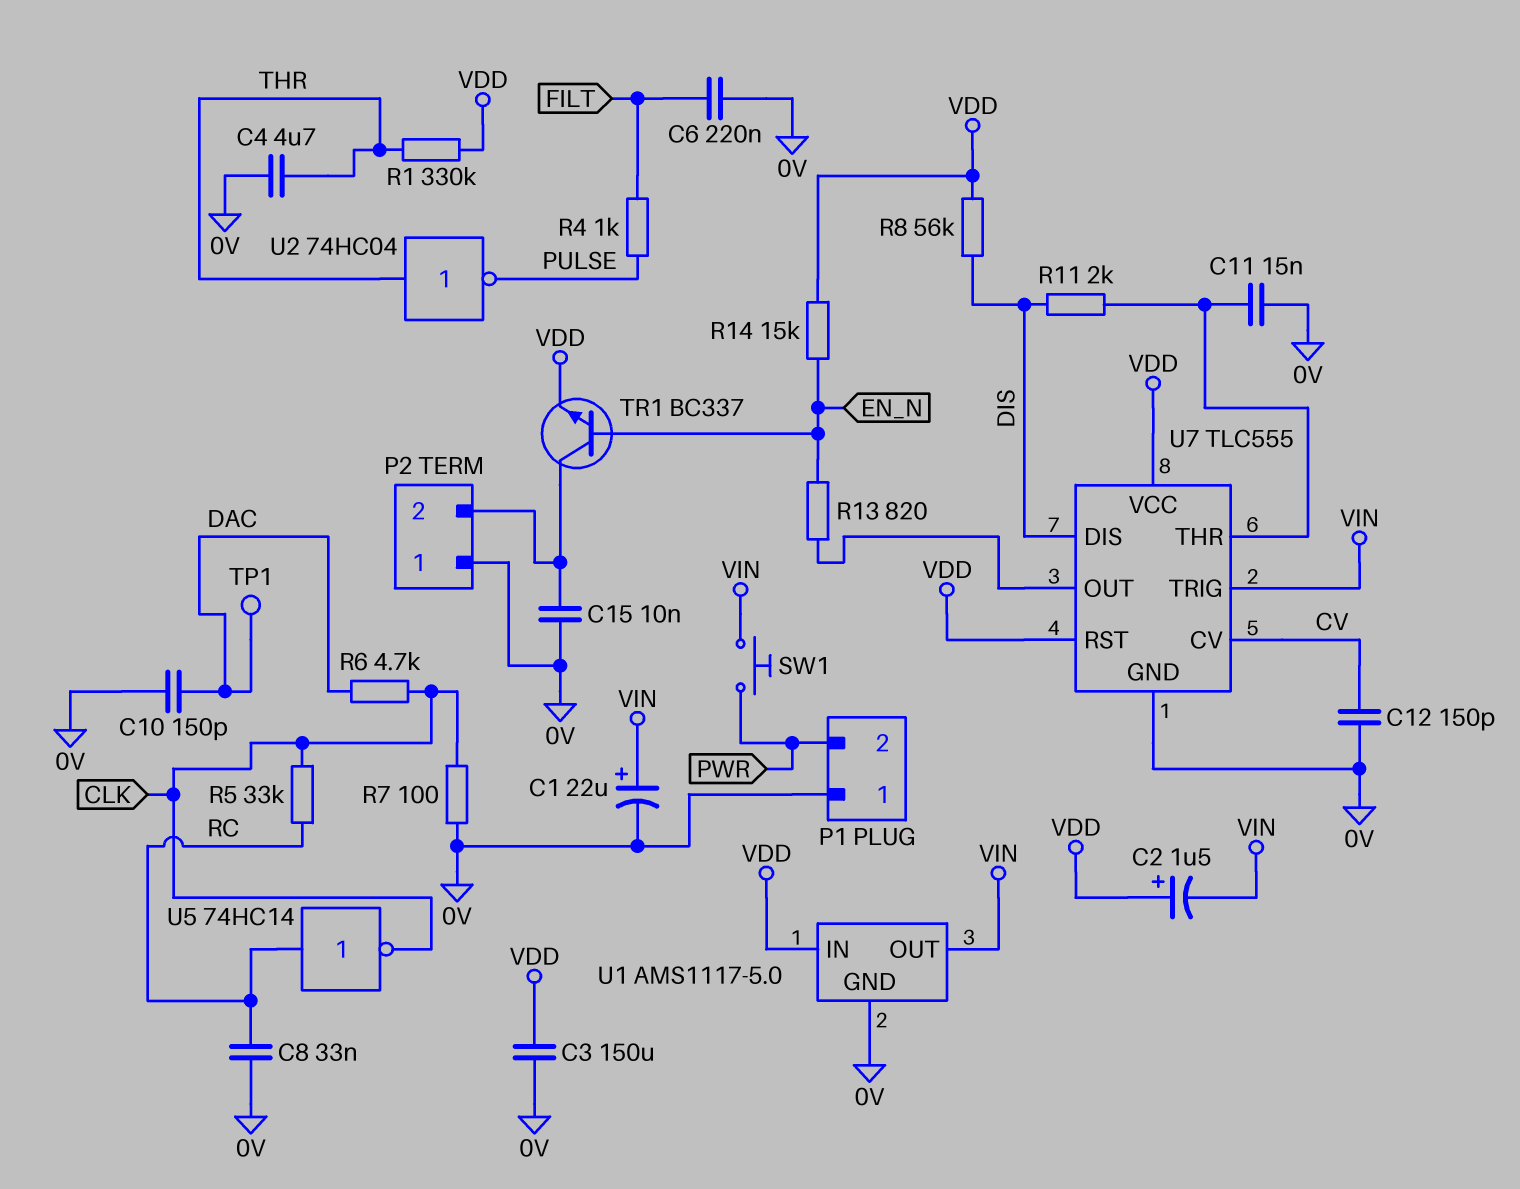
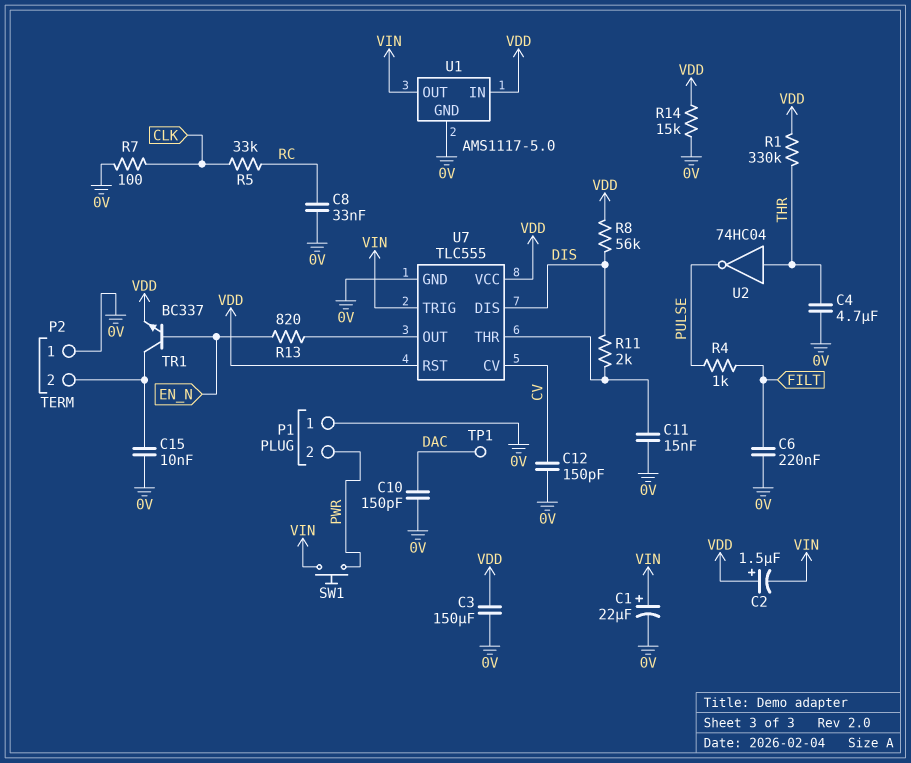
R6: 4.7k (CLK, DAC) -> none
R14: 15k (EN_N, VDD) -> 15k (0V, VDD)
U5: NOT 74HC14 (in RC, out CLK) -> none

